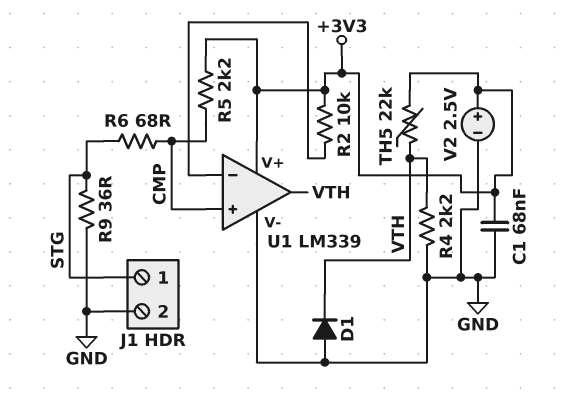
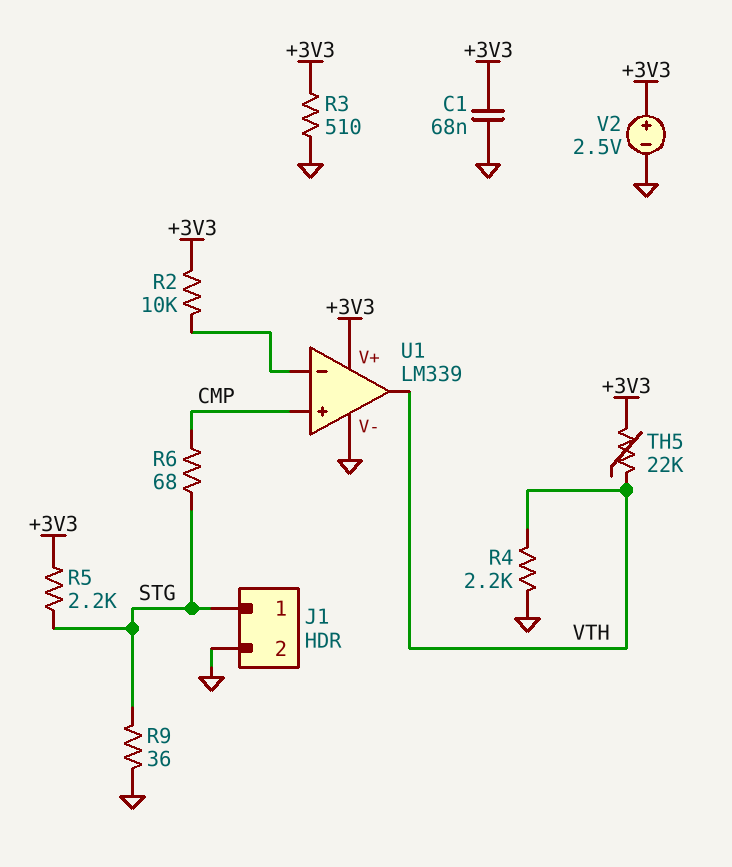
D1: diode (A GND, K VTH) -> none
R3: none -> 510 (+3V3, GND)
R5: 2.2k (+3V3, CMP) -> 2.2k (+3V3, STG)

